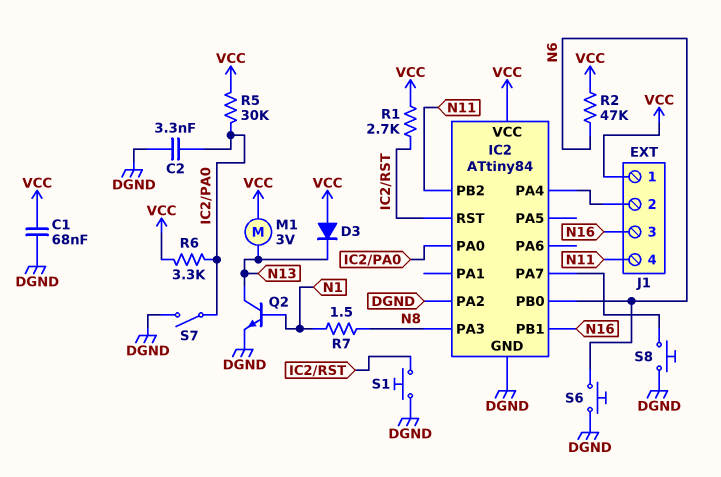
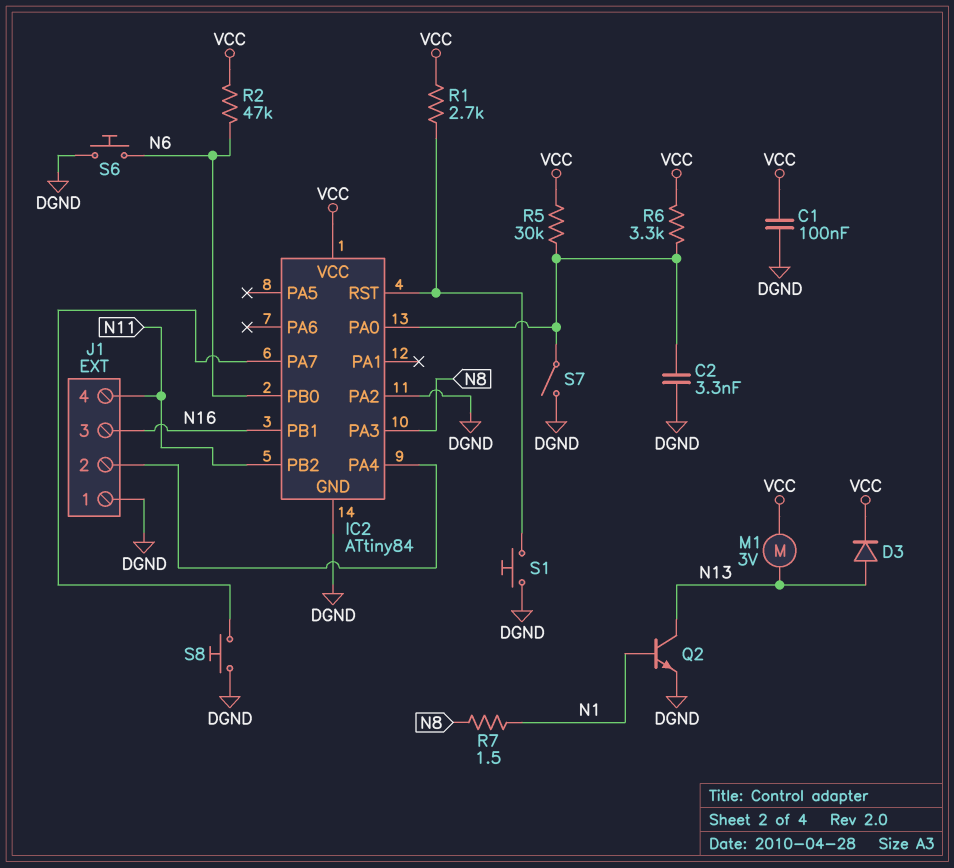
C1: 68nF (DGND, VCC) -> 100nF (DGND, VCC)
D3: diode (A VCC, K N13) -> diode (A N13, K VCC)
J1 pin 1: VCC -> DGND

